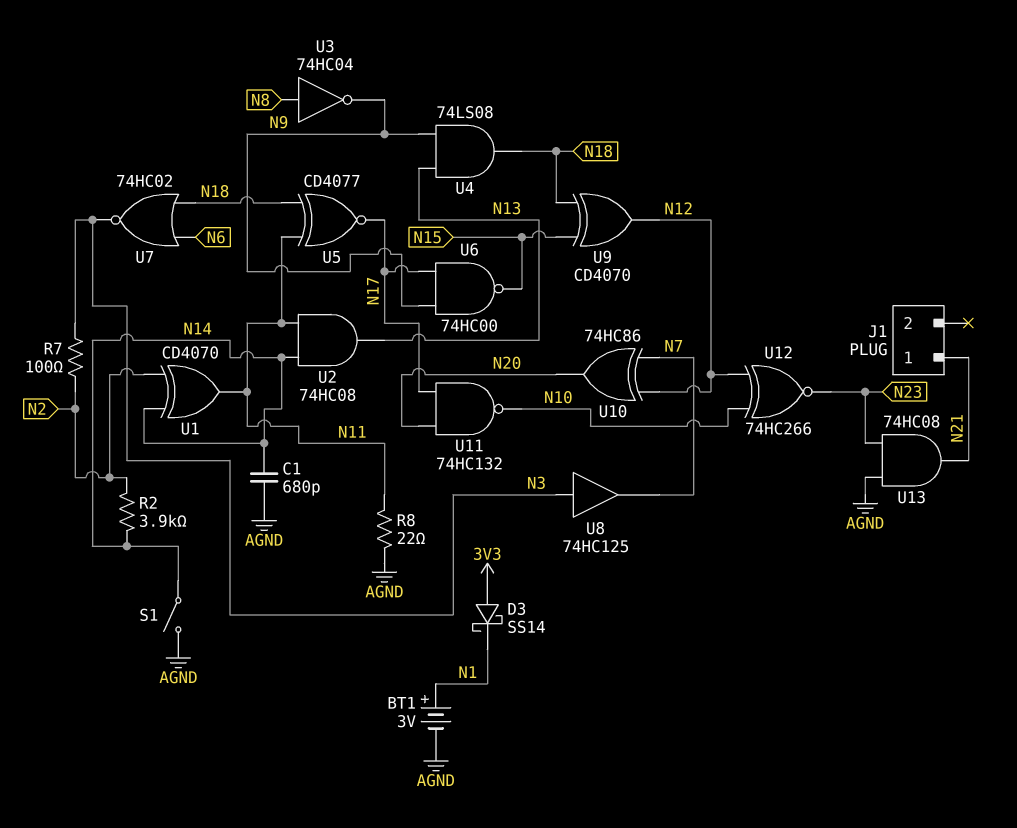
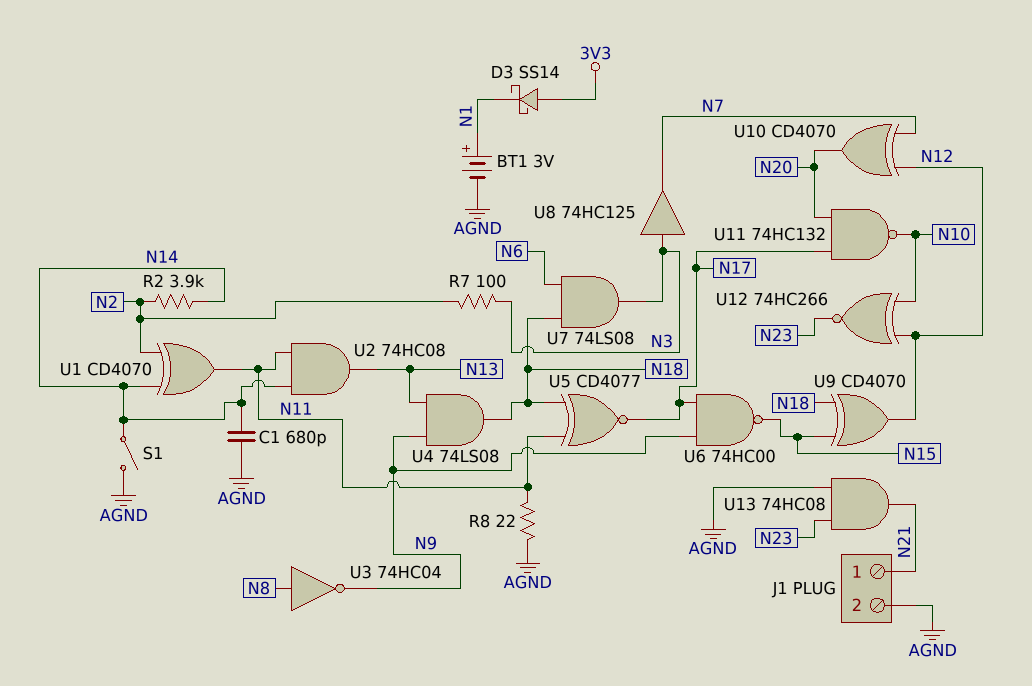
J1 pin 2: none -> AGND
U7: NOR 74HC02 (in N6, in N18, out N3) -> AND 74LS08 (in N6, in N18, out N3)
U10: XOR 74HC86 (in N7, in N12, out N20) -> XOR CD4070 (in N7, in N12, out N20)

